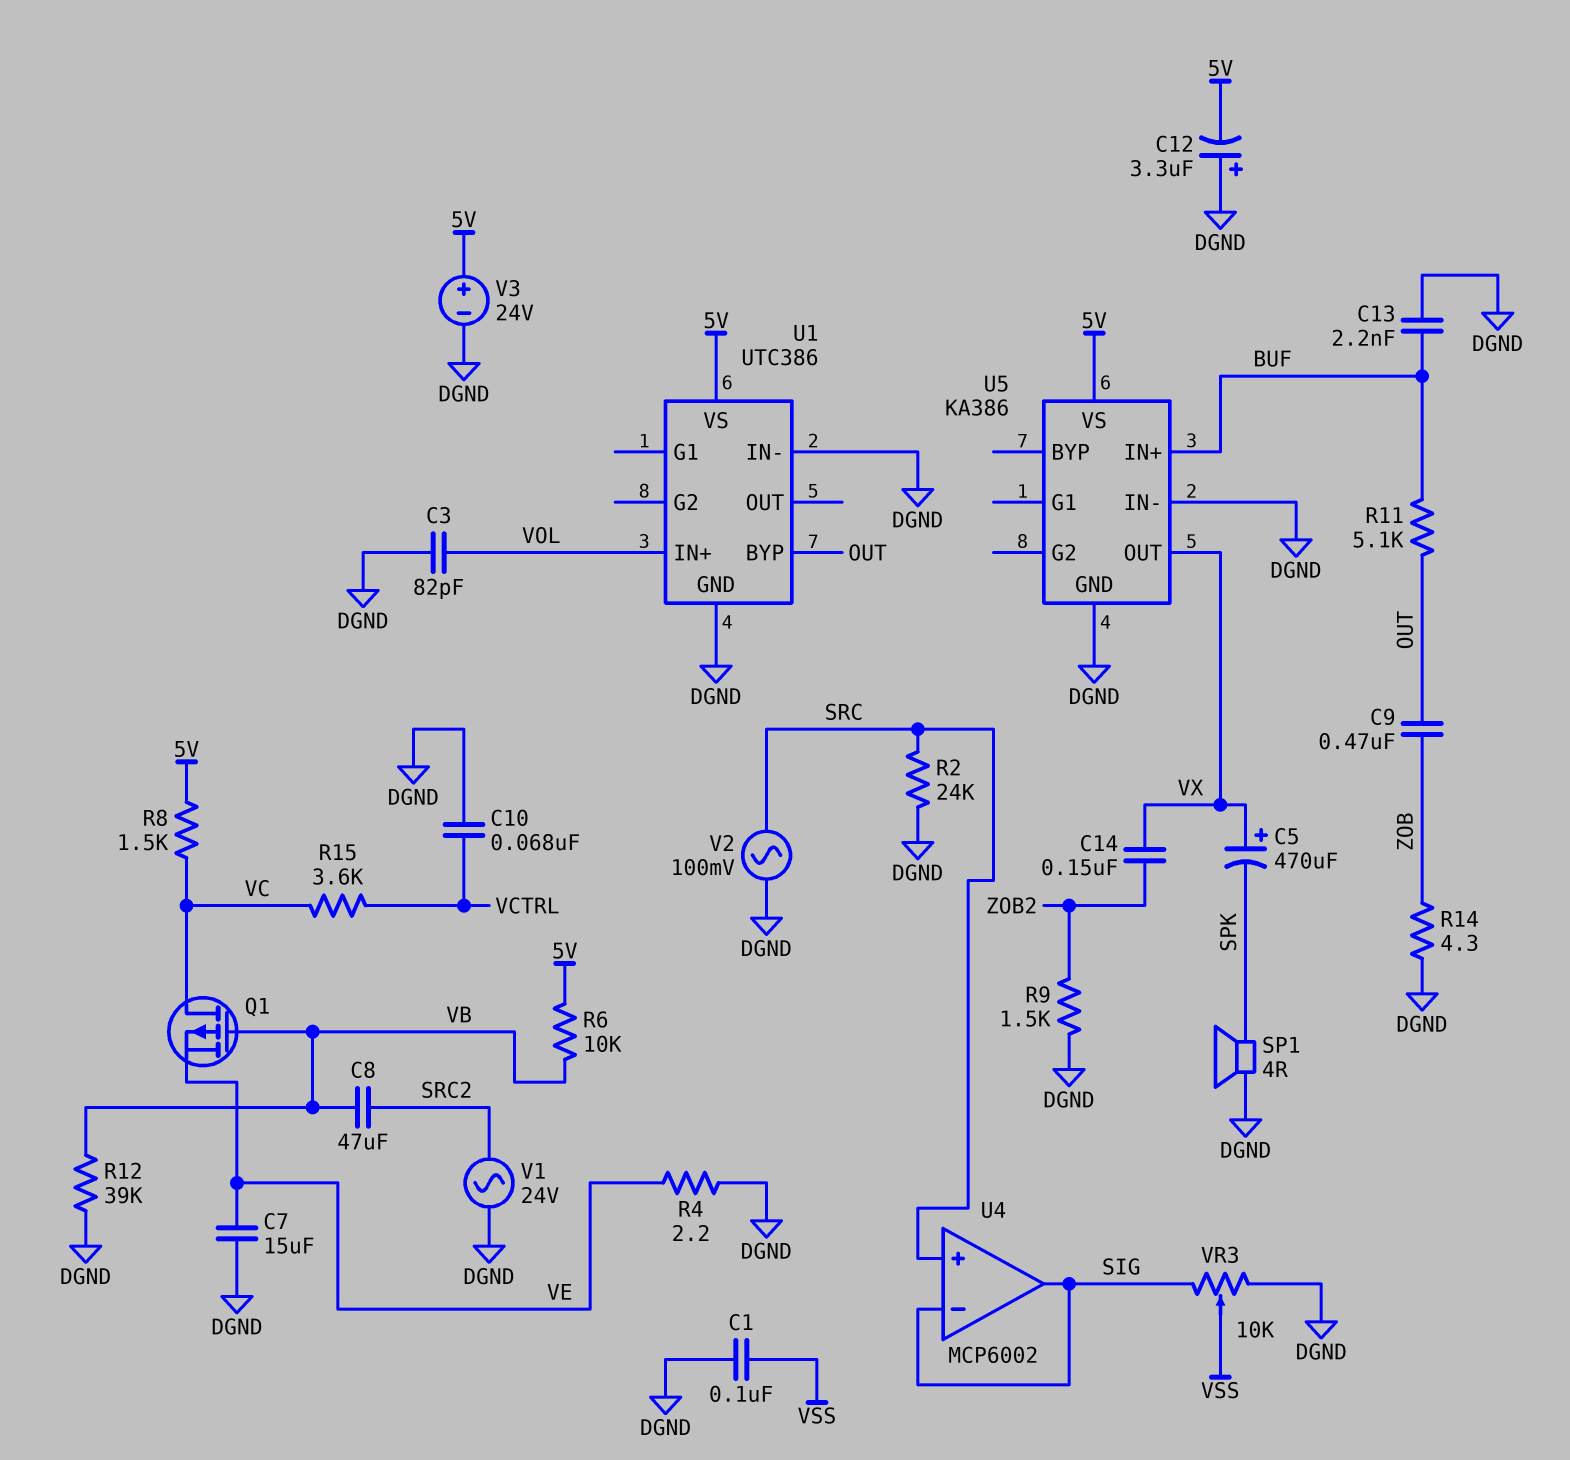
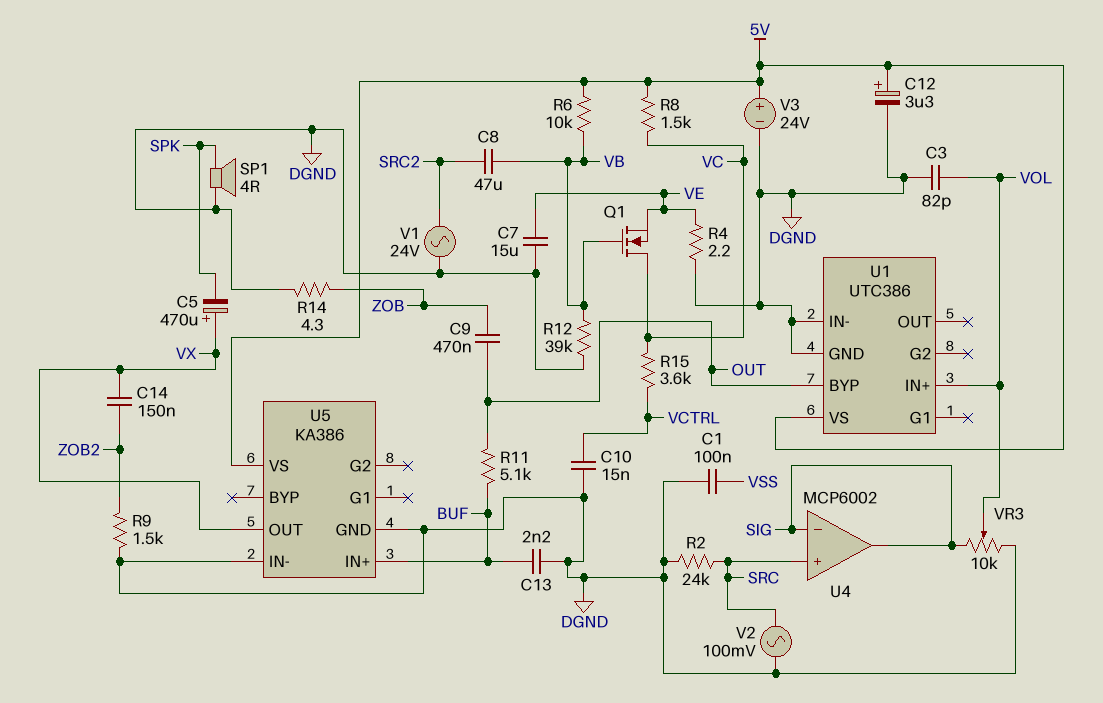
C10: 68nF (DGND, VCTRL) -> 15nF (DGND, VCTRL)
C12: 3.3uF (plus DGND, minus 5V) -> 3.3uF (plus 5V, minus DGND)
Q1: PMOS (G VB, D VC, S VE) -> NMOS (G VB, D VC, S VE)
VR3: 10k (DGND, SIG, wiper VSS) -> 10k (DGND, SIG, wiper VOL)

